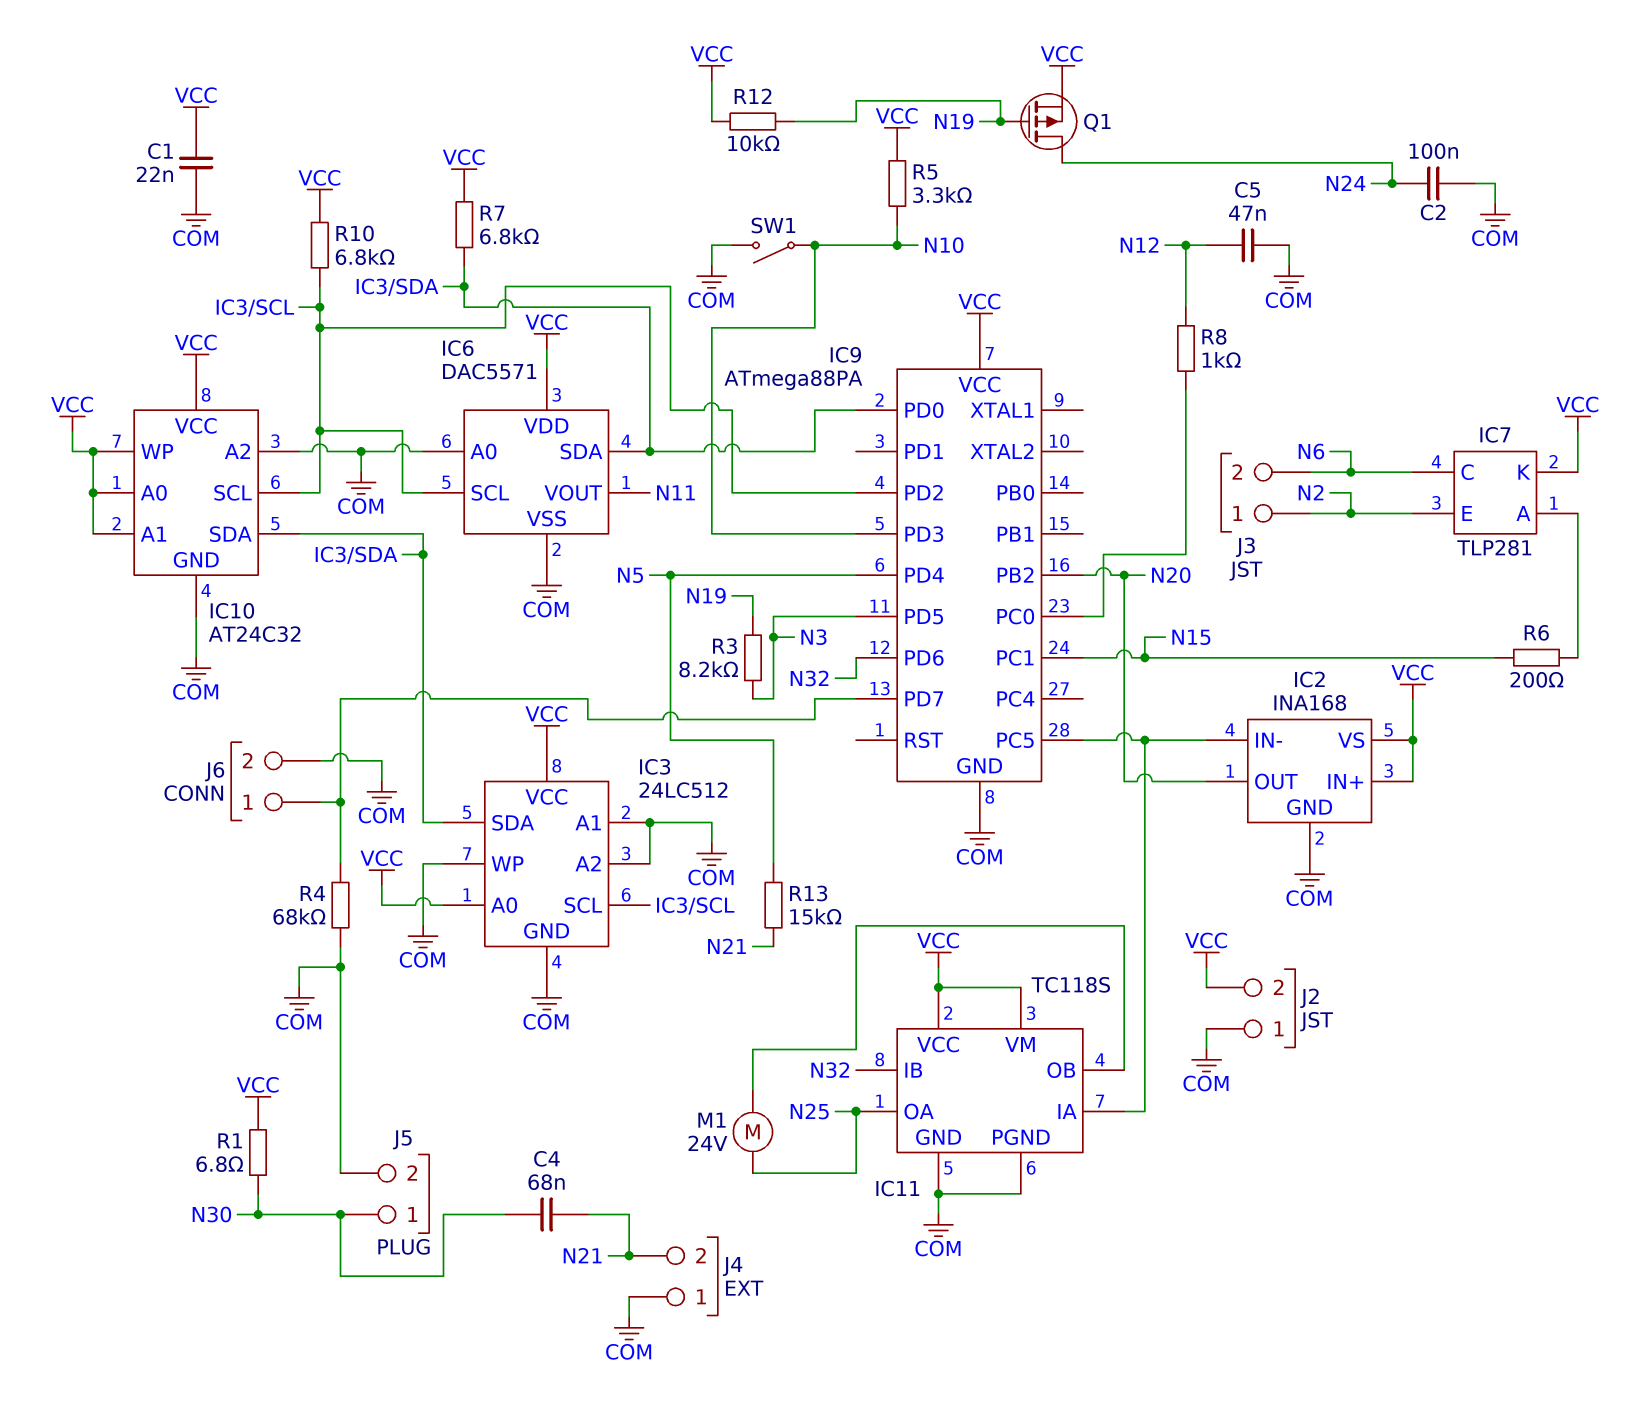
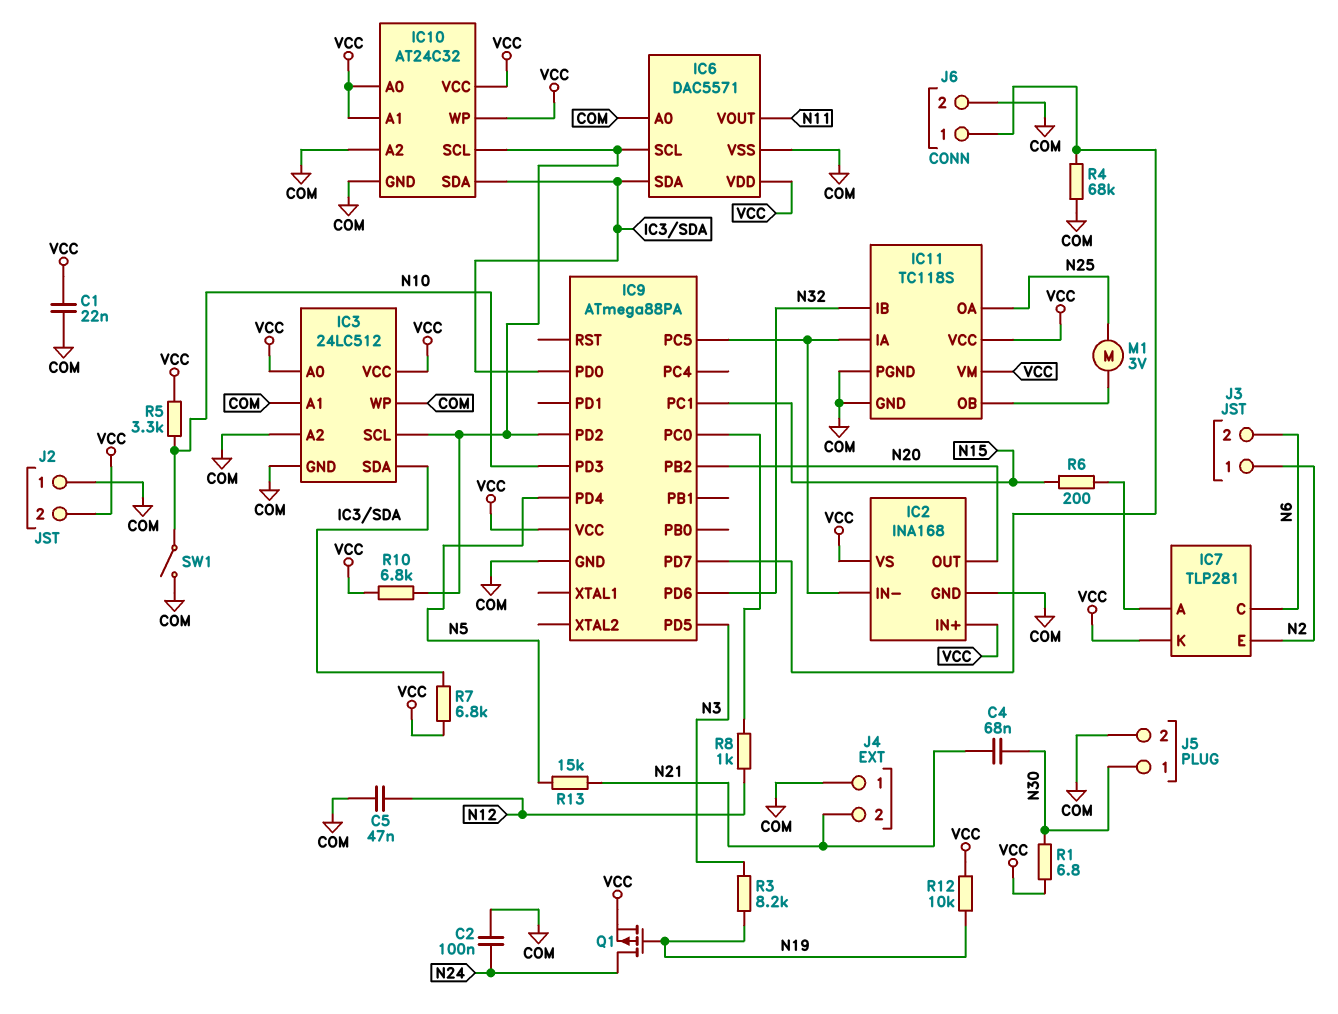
M1: motor 24V (IC11/OB, N25) -> motor 3V (IC11/OB, N25)

